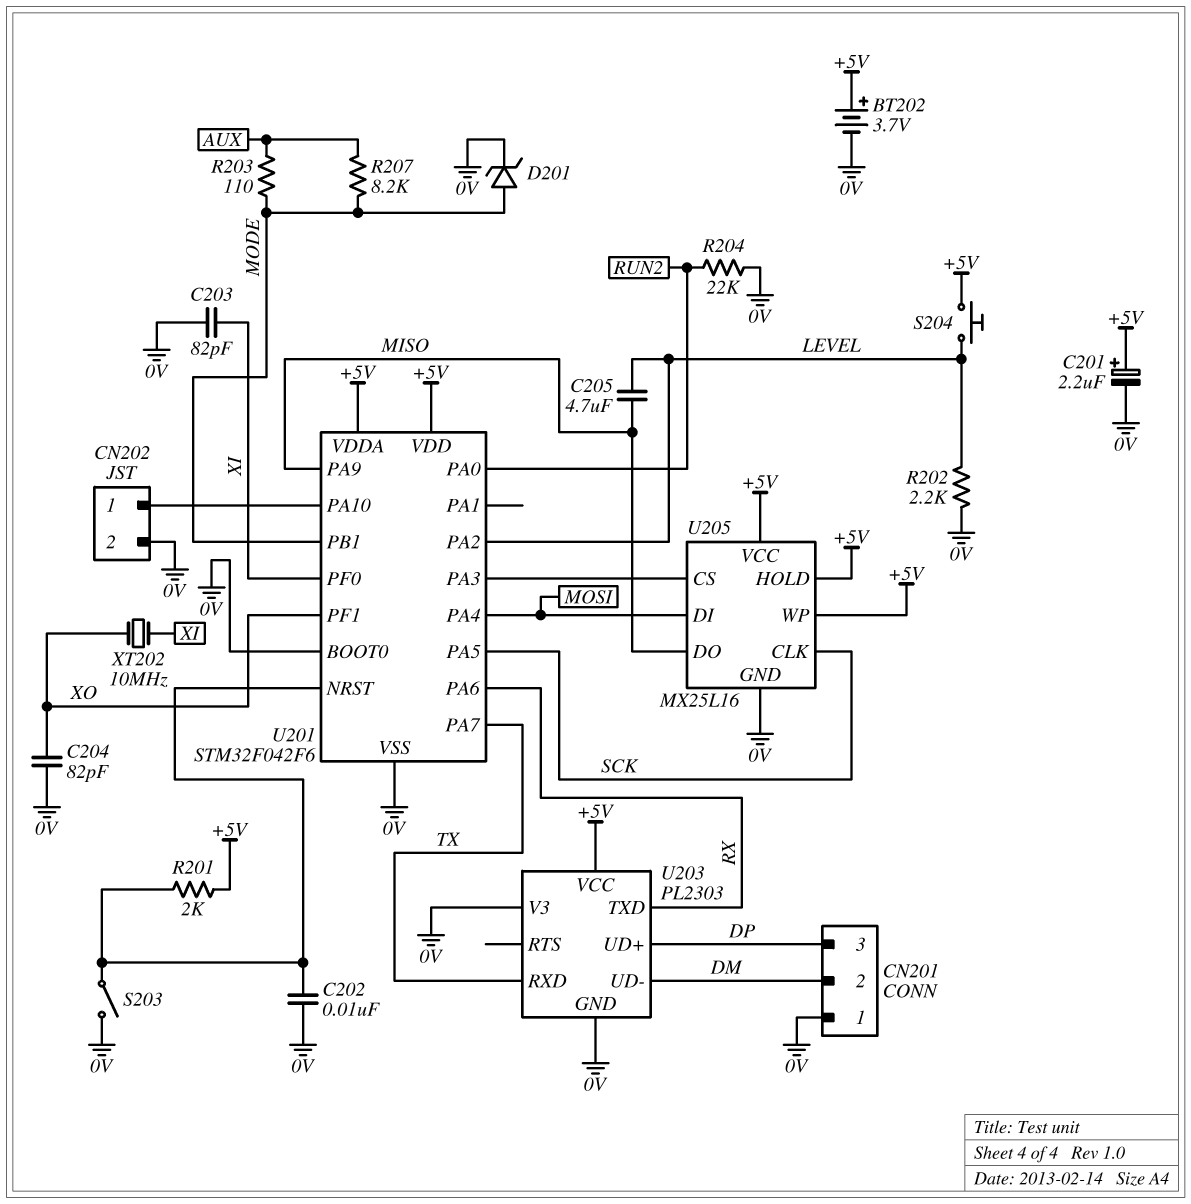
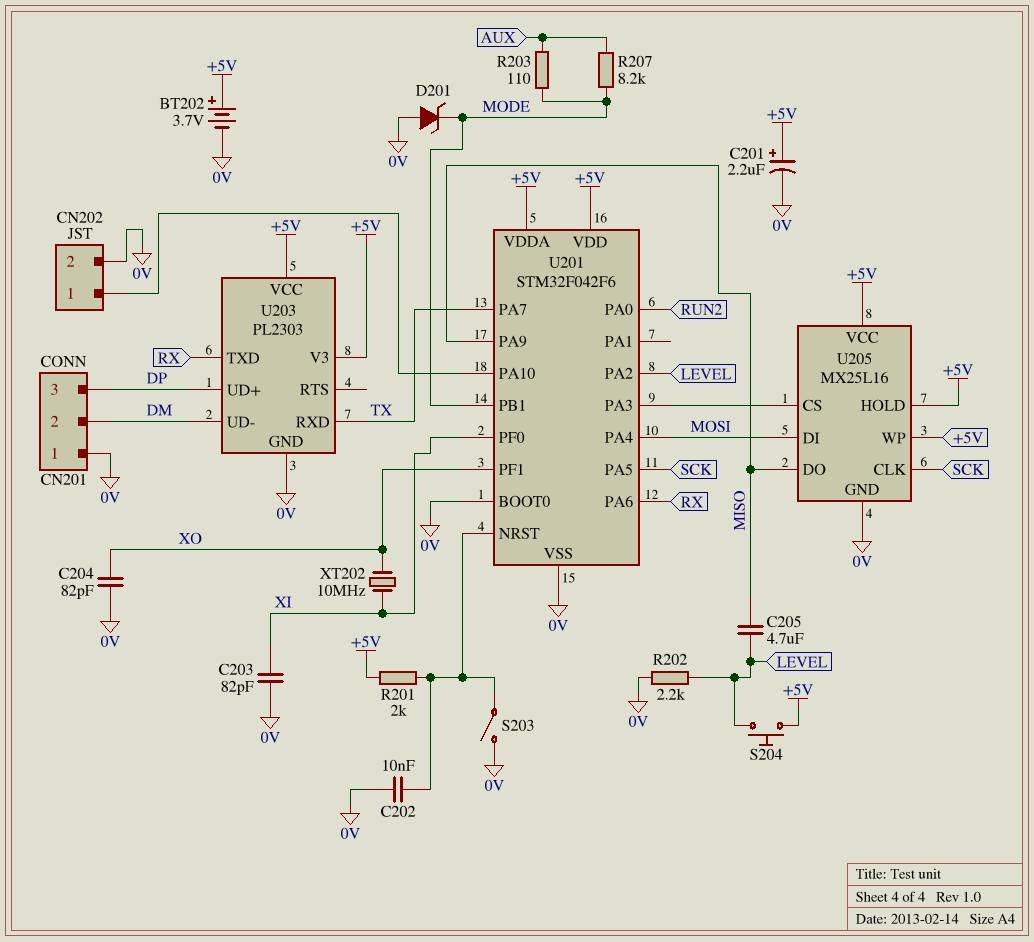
D201: zener (A MODE, K 0V) -> zener (A 0V, K MODE)
R204: 22k (0V, RUN2) -> none
U203 pin V3: 0V -> +5V

